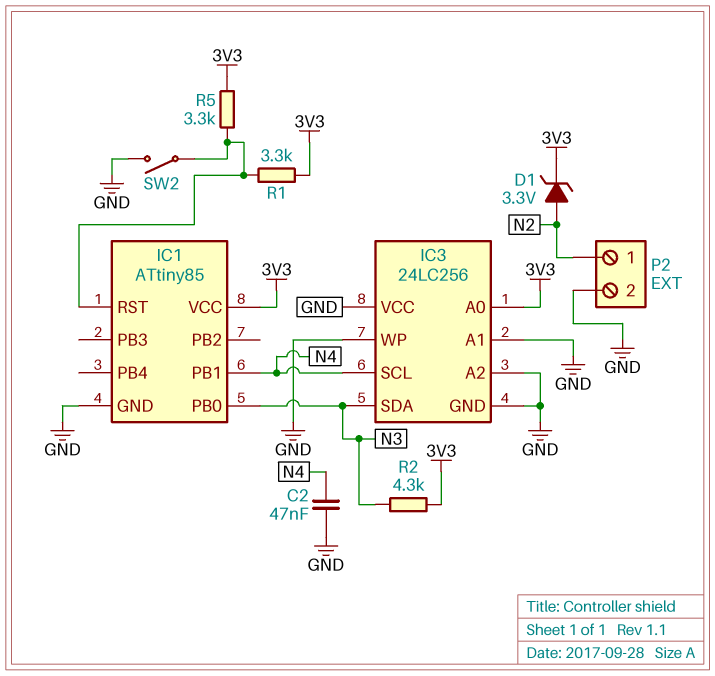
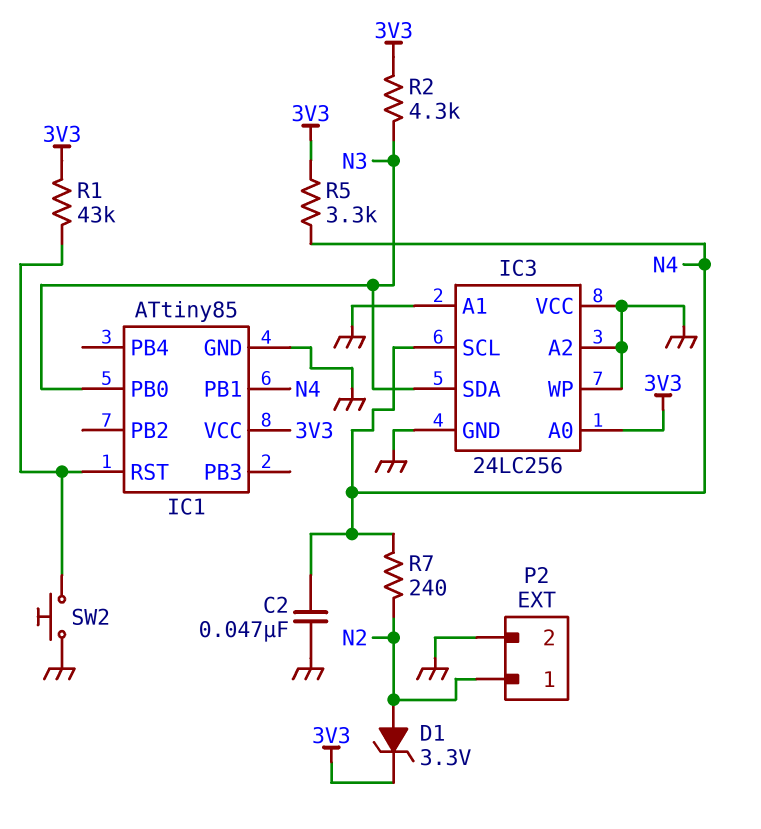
R1: 3.3k (3V3, IC1/RST) -> 43k (3V3, IC1/RST)
R5: 3.3k (3V3, IC1/RST) -> 3.3k (3V3, N4)
R7: none -> 240 (N2, N4)
SW2: switch (GND, IC1/RST) -> button (GND, IC1/RST)

